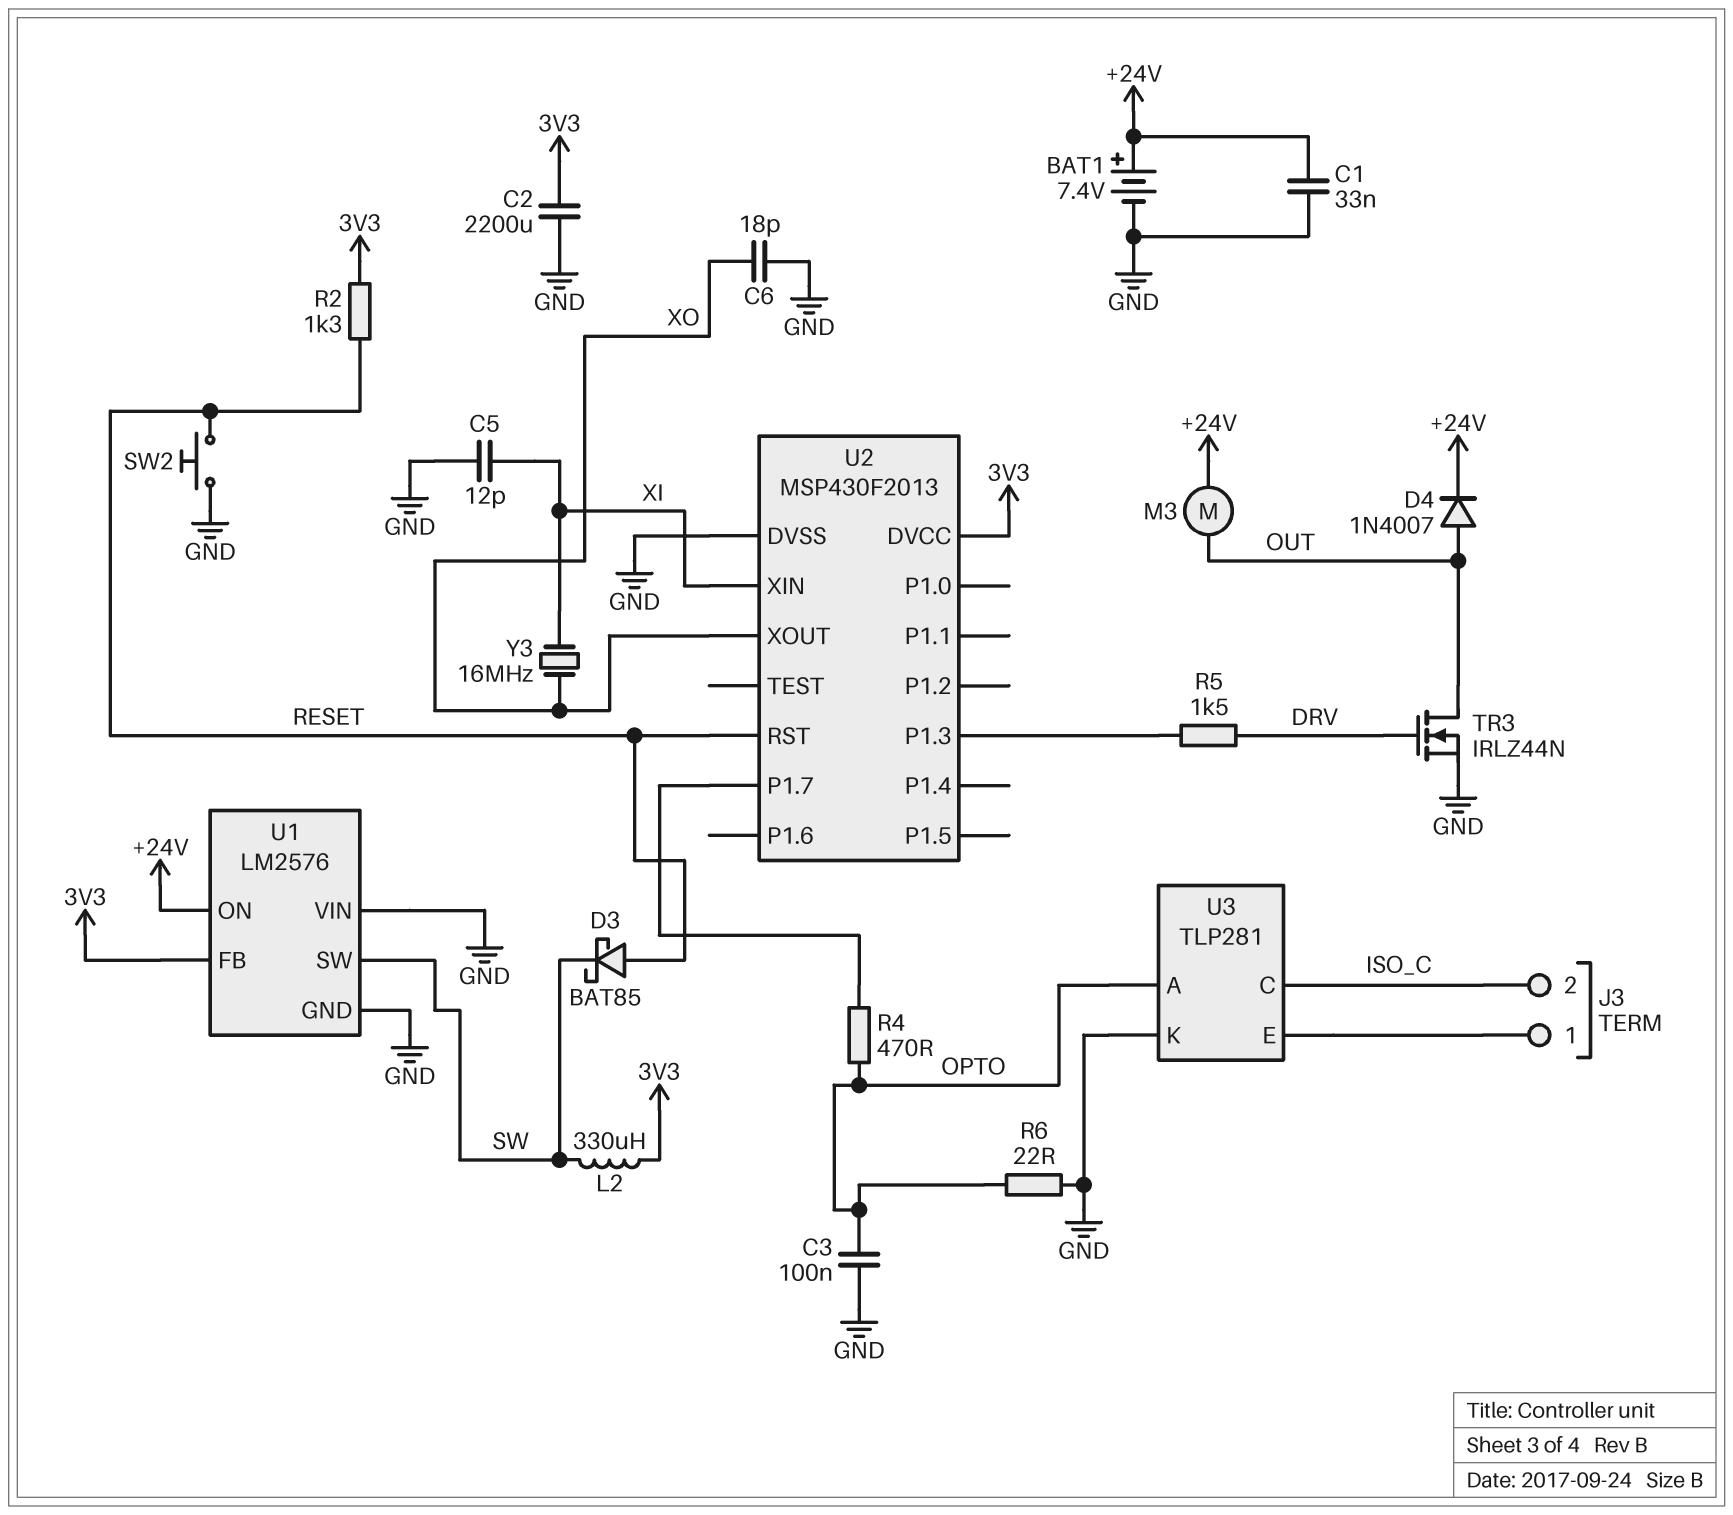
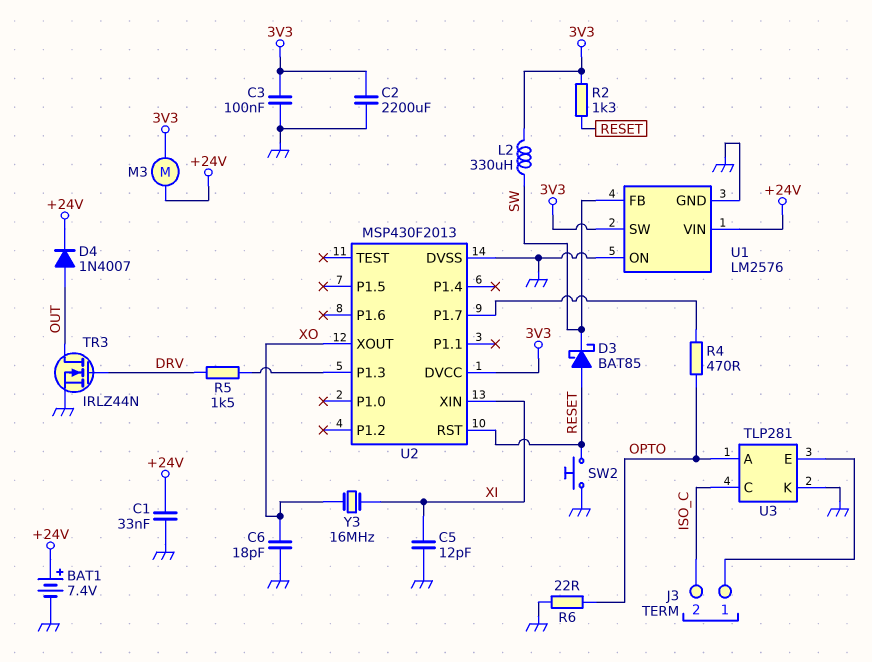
C3: 100nF (GND, OPTO) -> 100nF (3V3, GND)
M3: motor (+24V, OUT) -> motor (+24V, 3V3)
U1 pin FB: 3V3 -> SW
U1 pin ON: +24V -> GND
U1 pin SW: SW -> 3V3
U1 pin VIN: GND -> +24V

